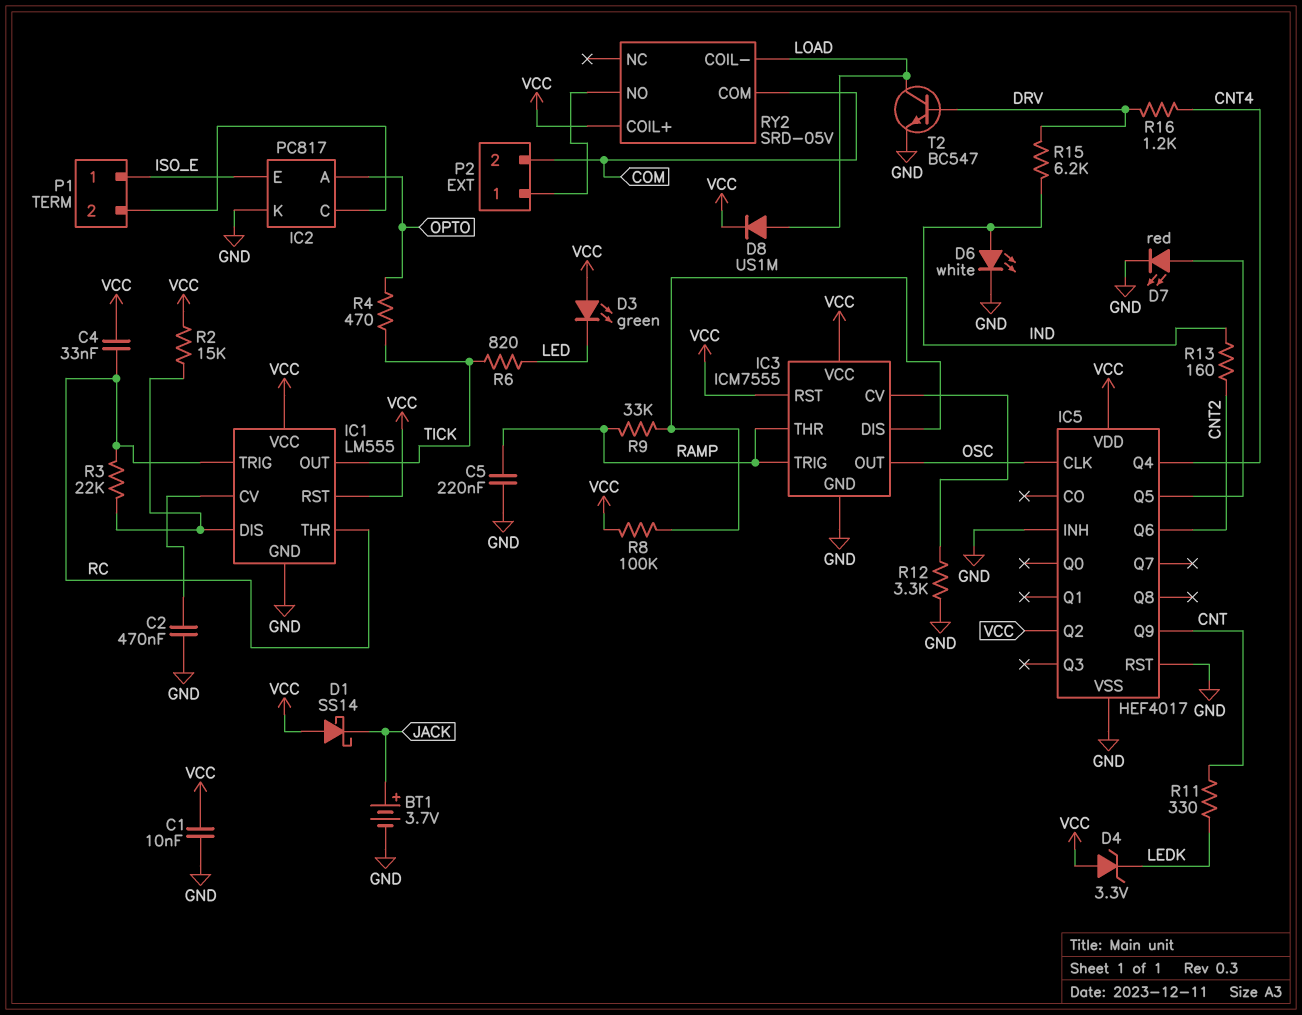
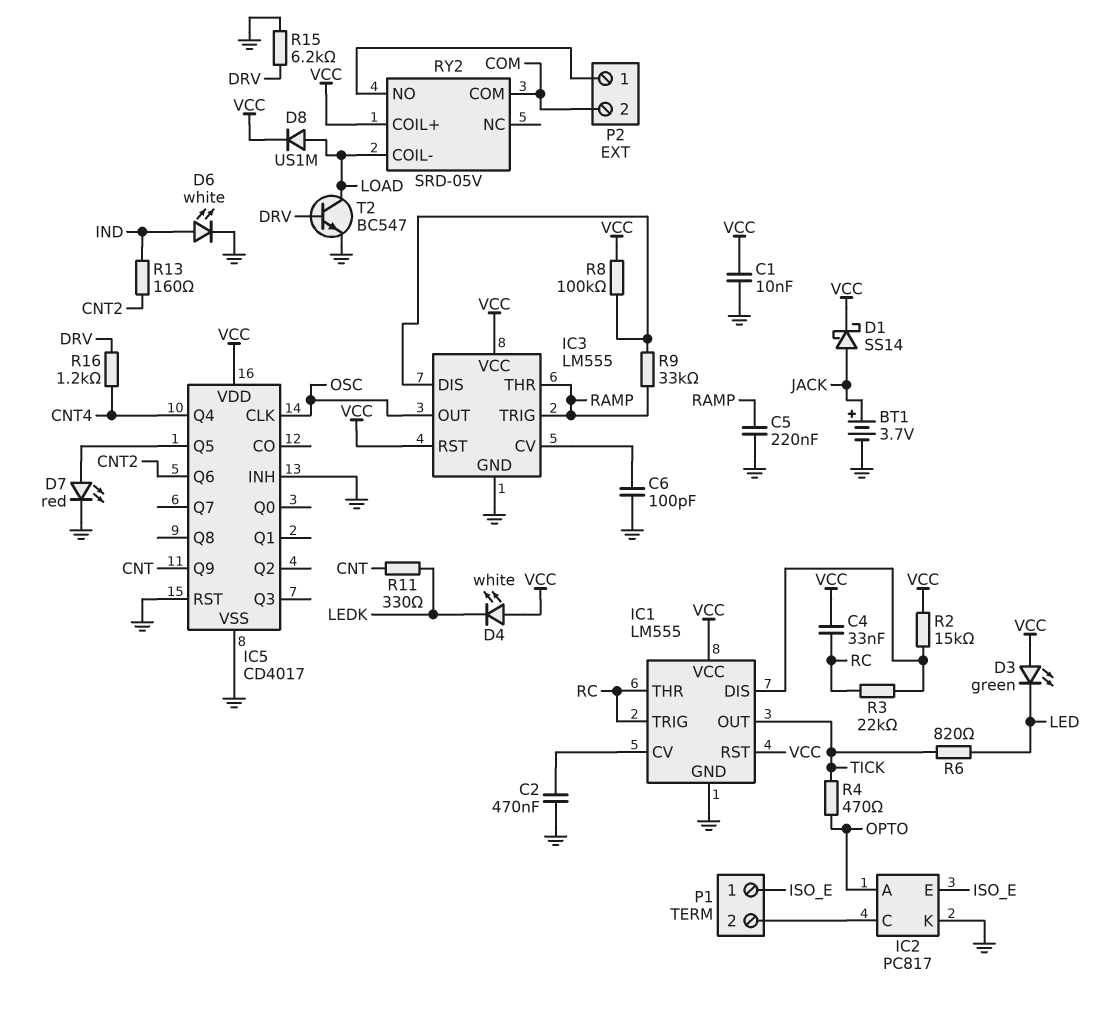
C6: none -> 100pF (GND, IC3/CV)
D1: schottky SS14 (A VCC, K JACK) -> schottky SS14 (A JACK, K VCC)
D4: zener 3.3V (A VCC, K LEDK) -> LED white (A VCC, K LEDK)
IC3: ICM7555 -> LM555
IC5: HEF4017 -> CD4017
IC5 pin Q2: VCC -> none
R12: 3.3k (GND, IC3/CV) -> none
R15: 6.2k (DRV, IND) -> 6.2k (DRV, GND)

